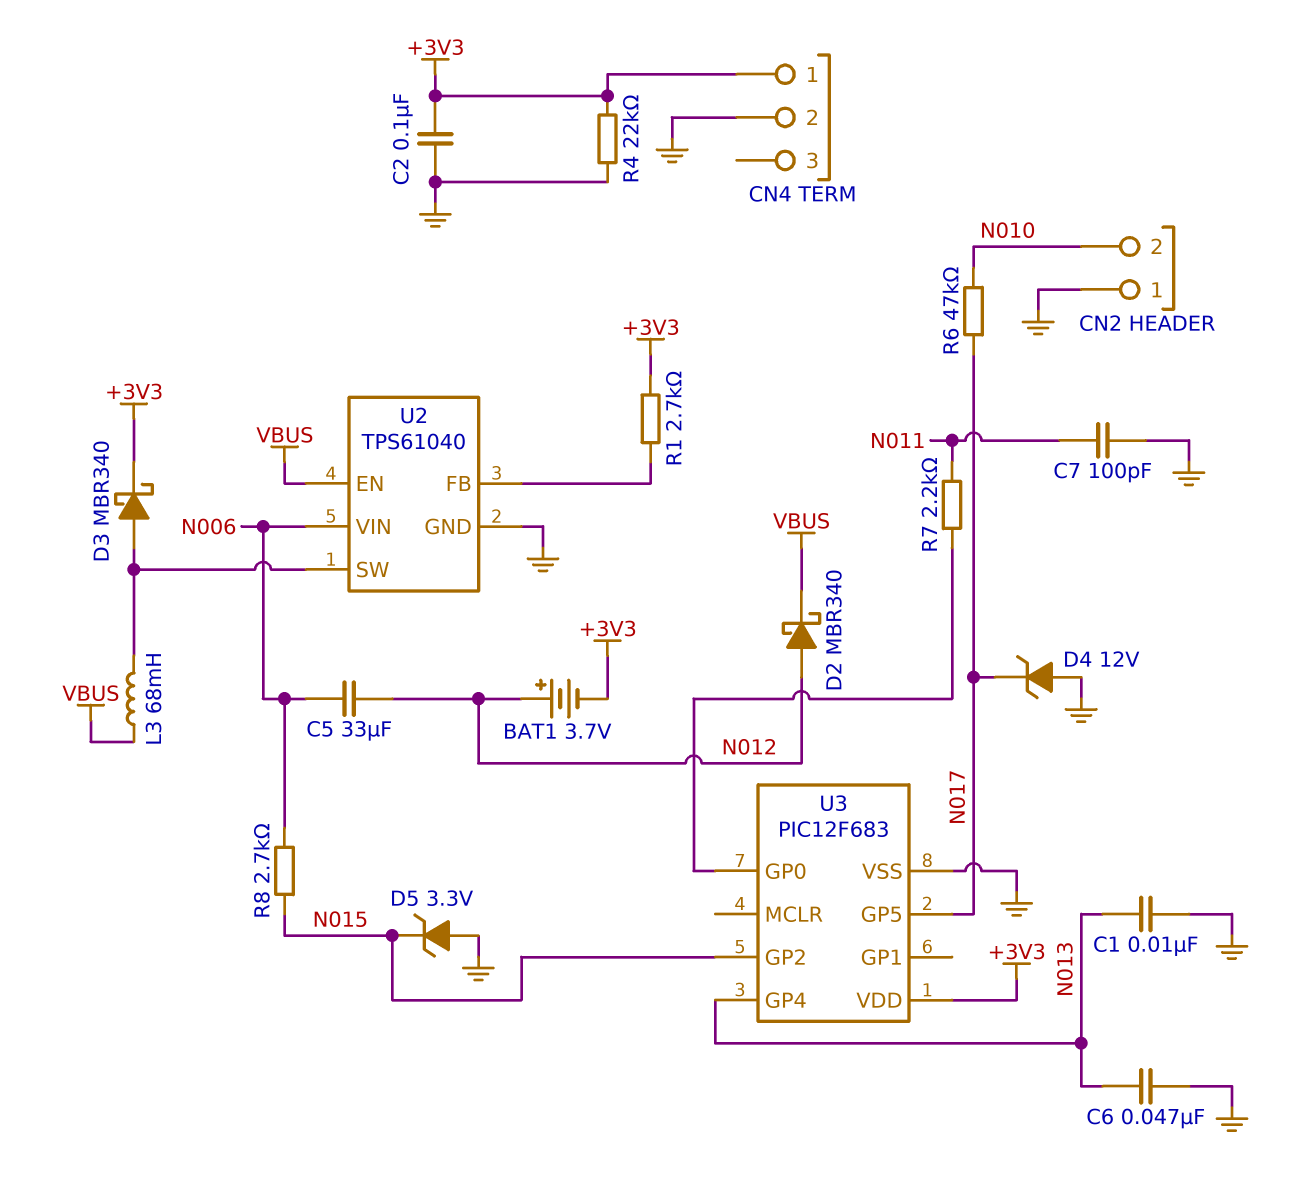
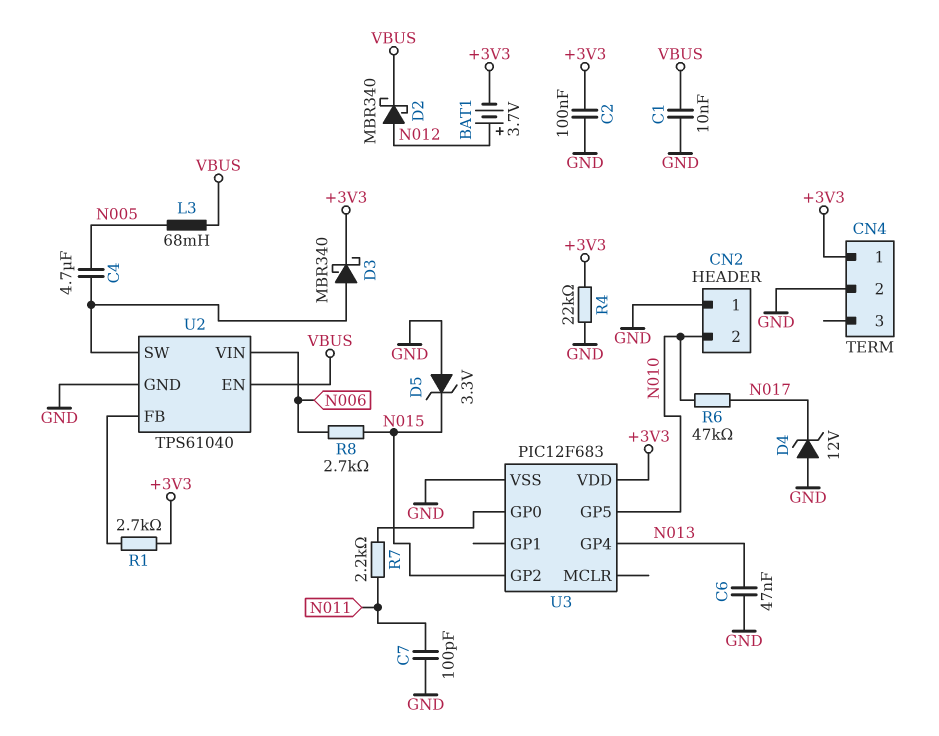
C1: 10nF (GND, N013) -> 10nF (GND, VBUS)
C4: none -> 4.7uF (N005, U2/SW)
C5: 33uF (N006, N012) -> none
L3: 68mH (U2/SW, VBUS) -> 68mH (N005, VBUS)
U3 pin GP5: N017 -> N010

